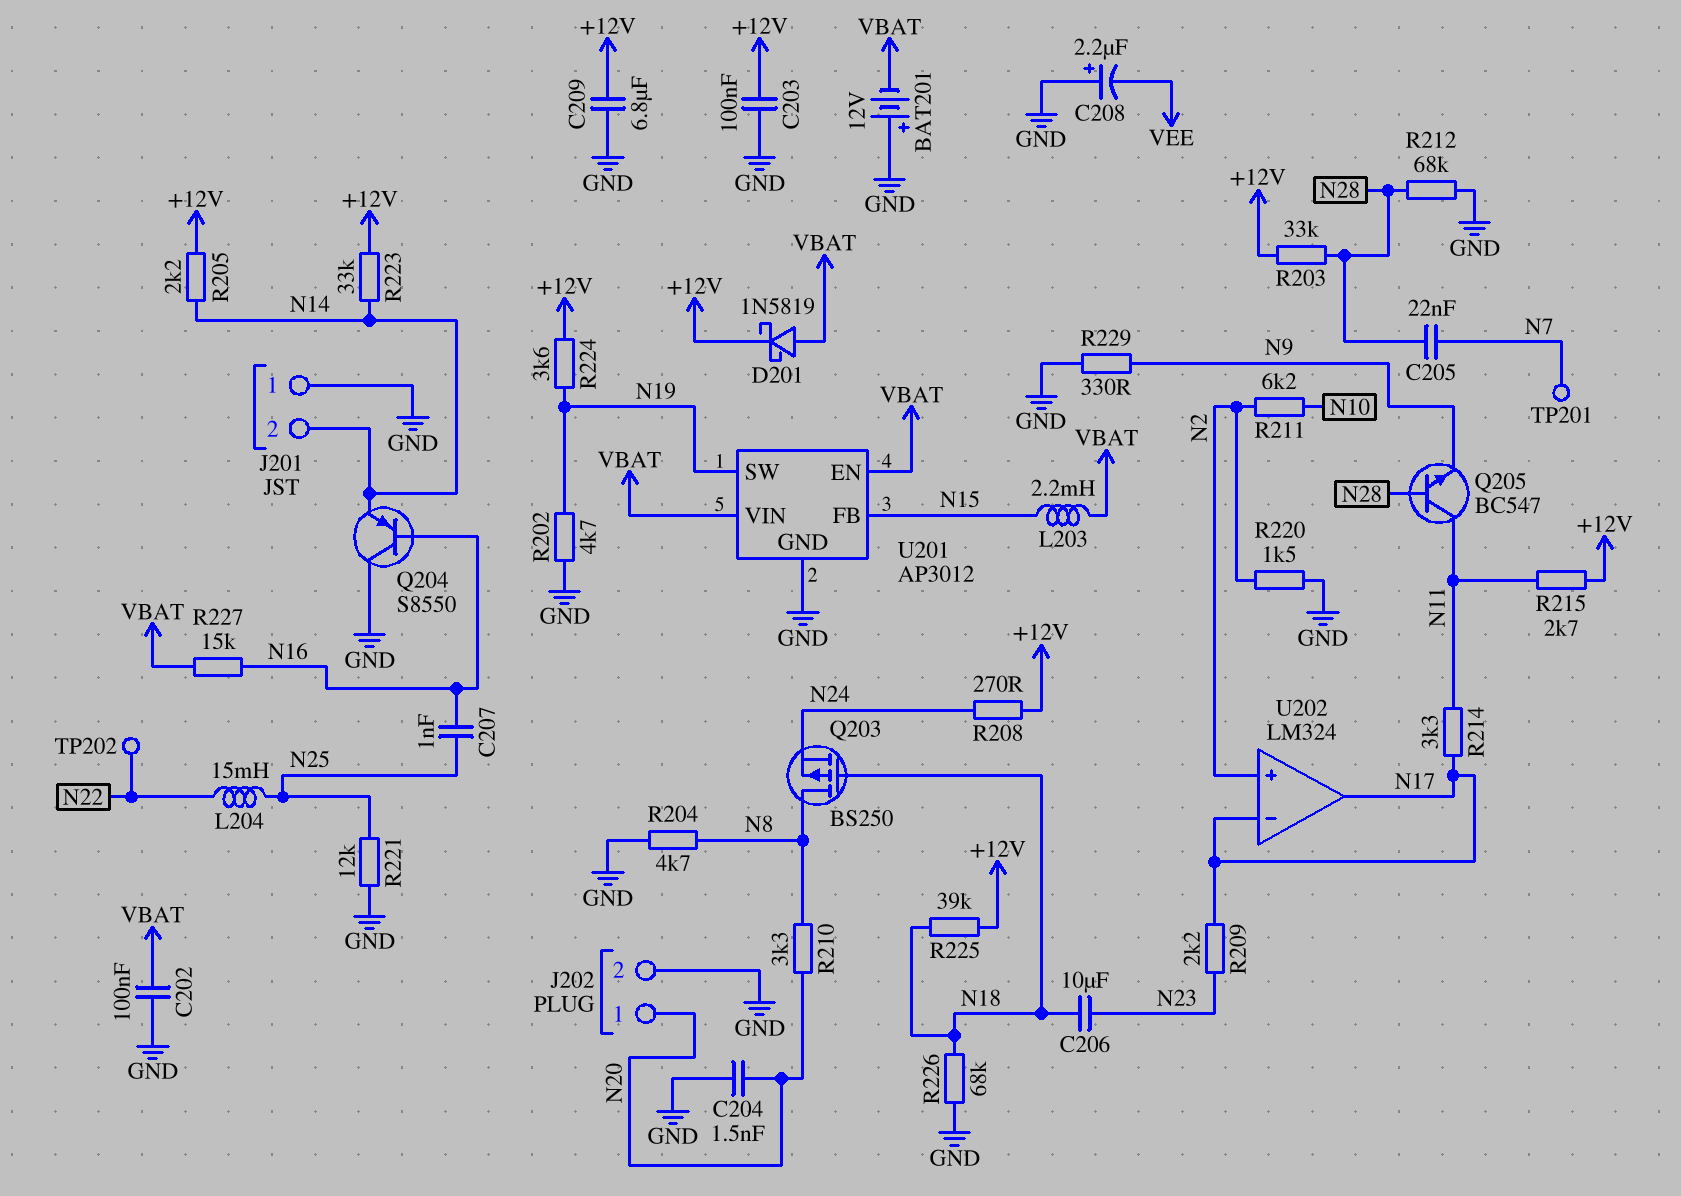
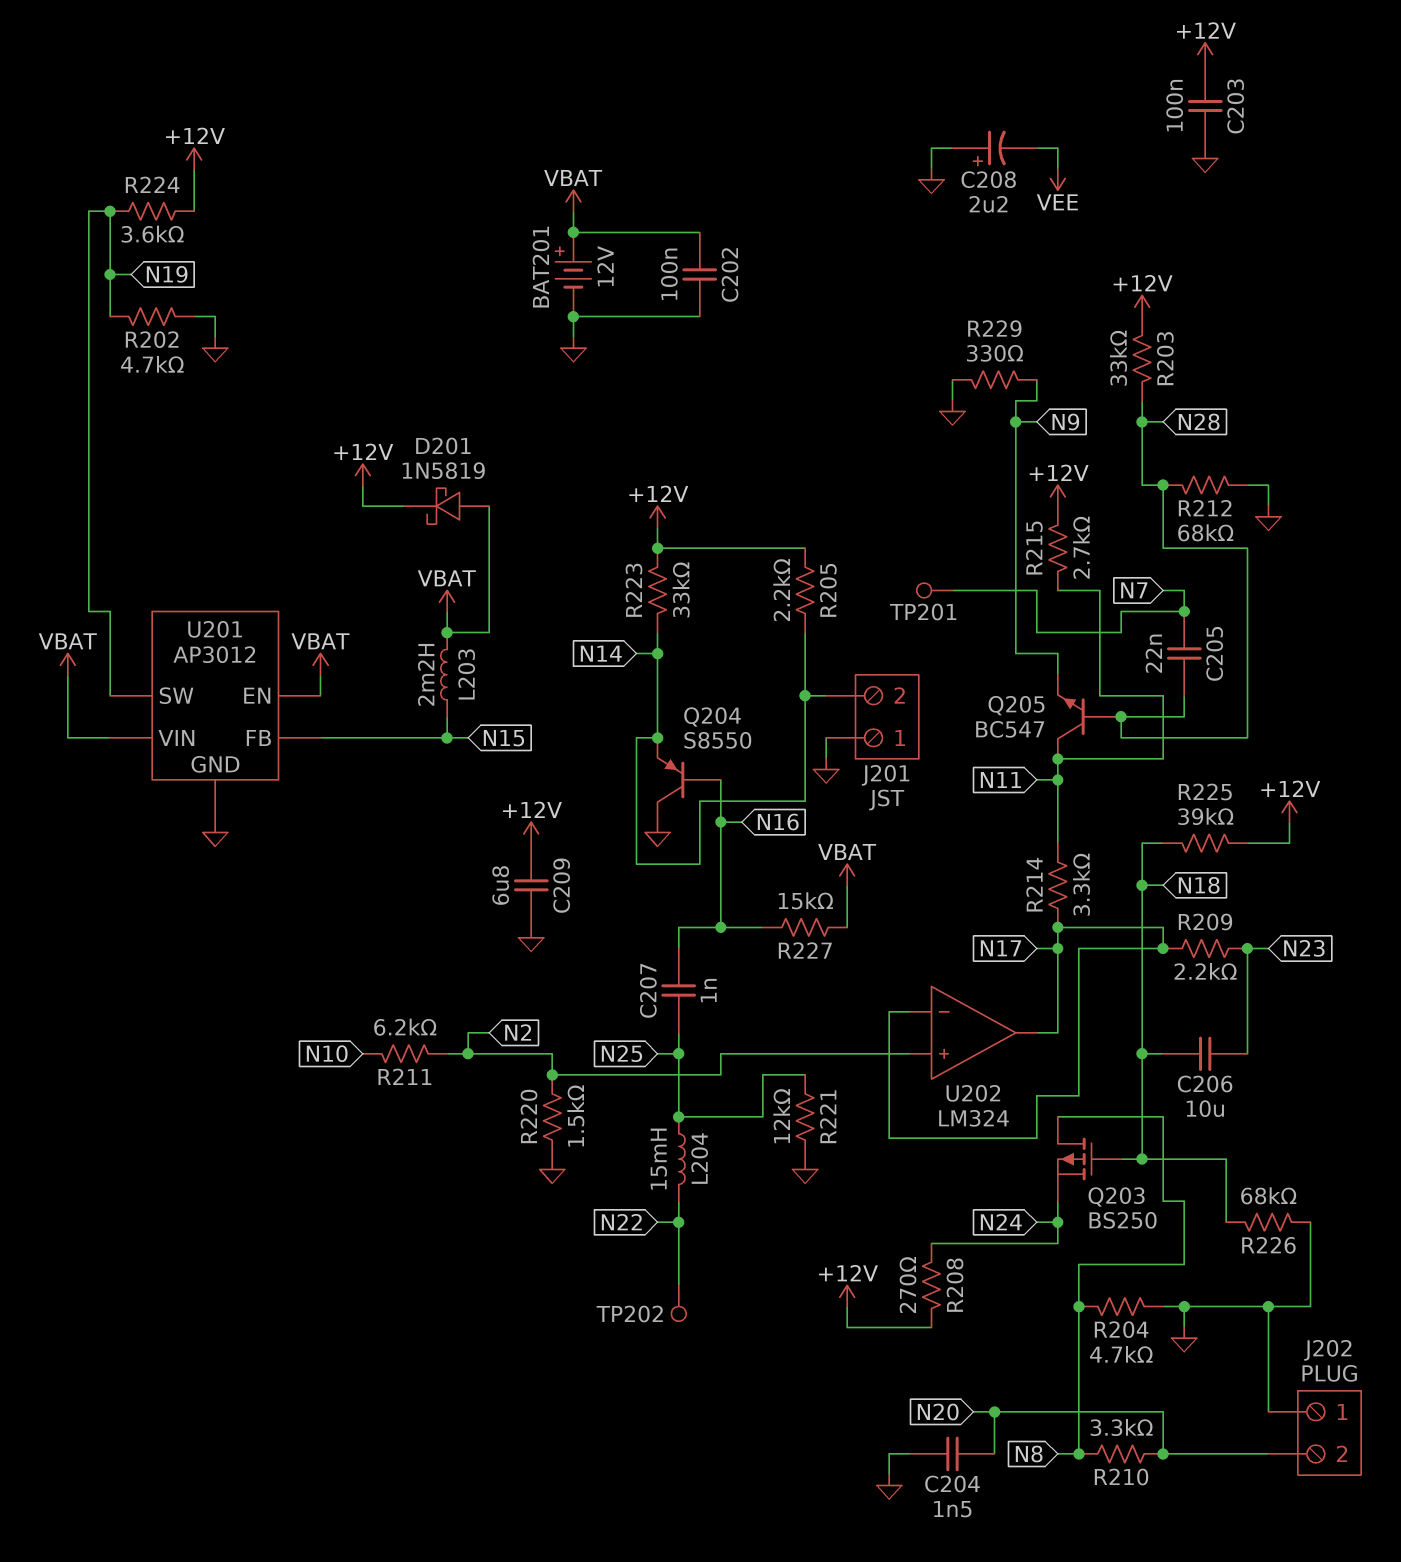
BAT201: 12V (plus GND, minus VBAT) -> 12V (plus VBAT, minus GND)
J202 pin 1: N20 -> GND
J202 pin 2: GND -> N20

